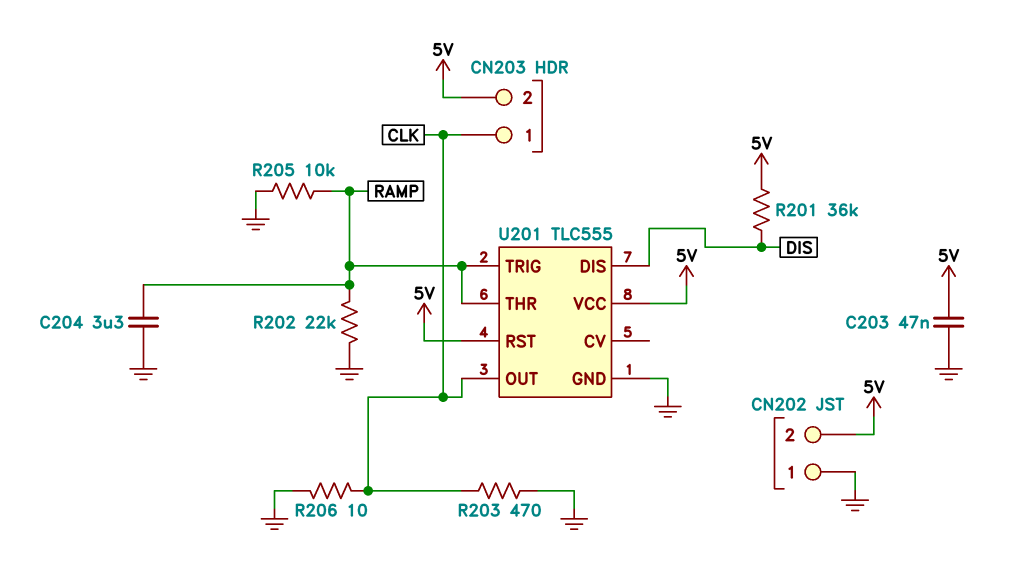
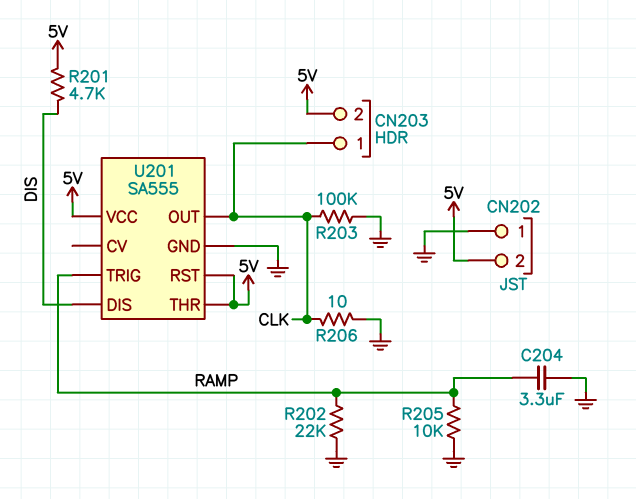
C203: 47nF (5V, GND) -> none
R201: 36k (5V, DIS) -> 4.7k (5V, DIS)
R203: 470 (CLK, GND) -> 100k (CLK, GND)
U201: TLC555 -> SA555
U201 pin THR: RAMP -> 5V

